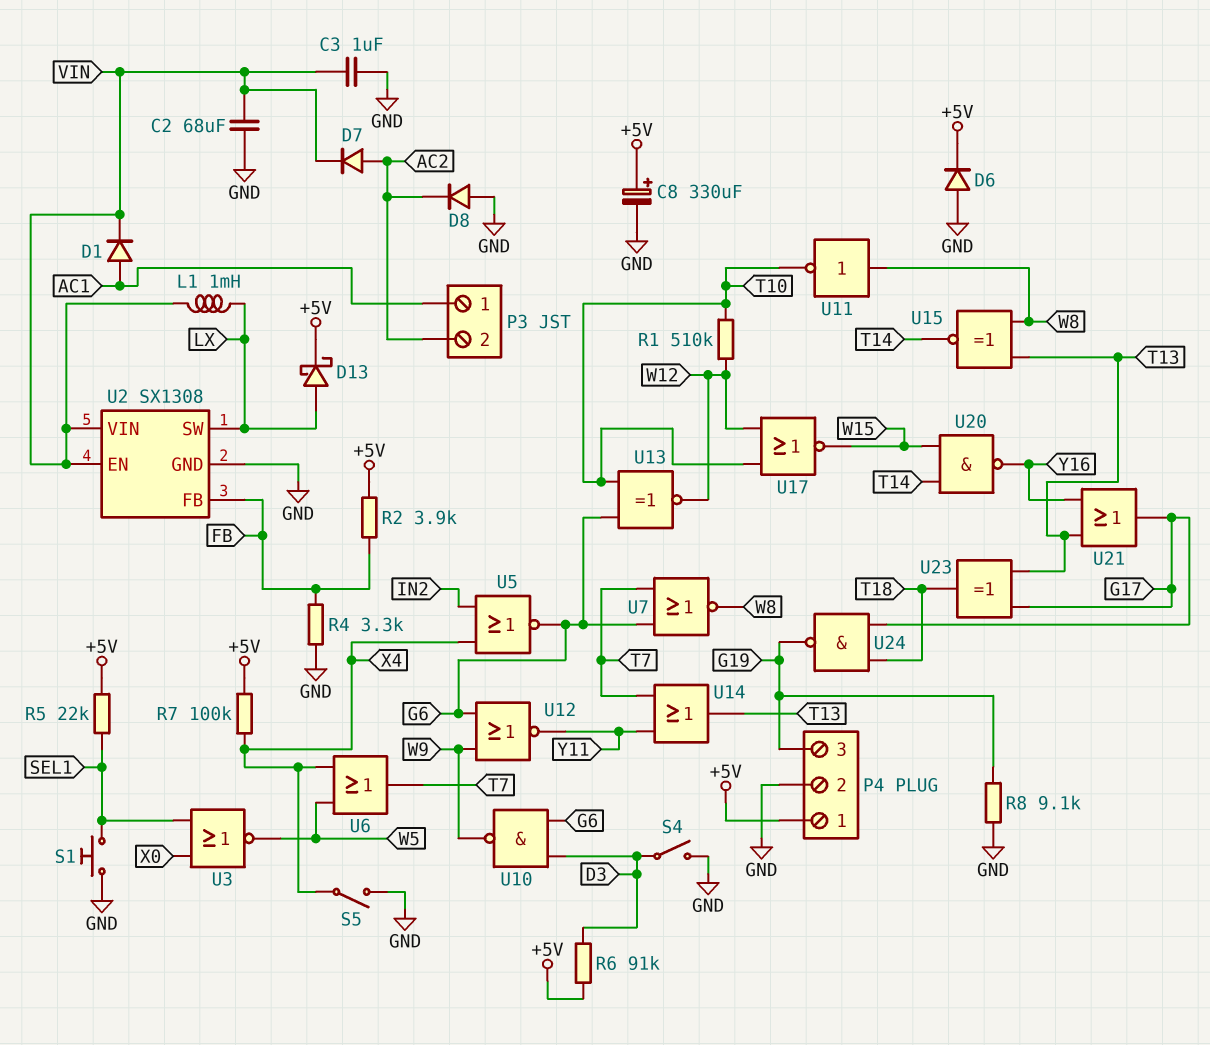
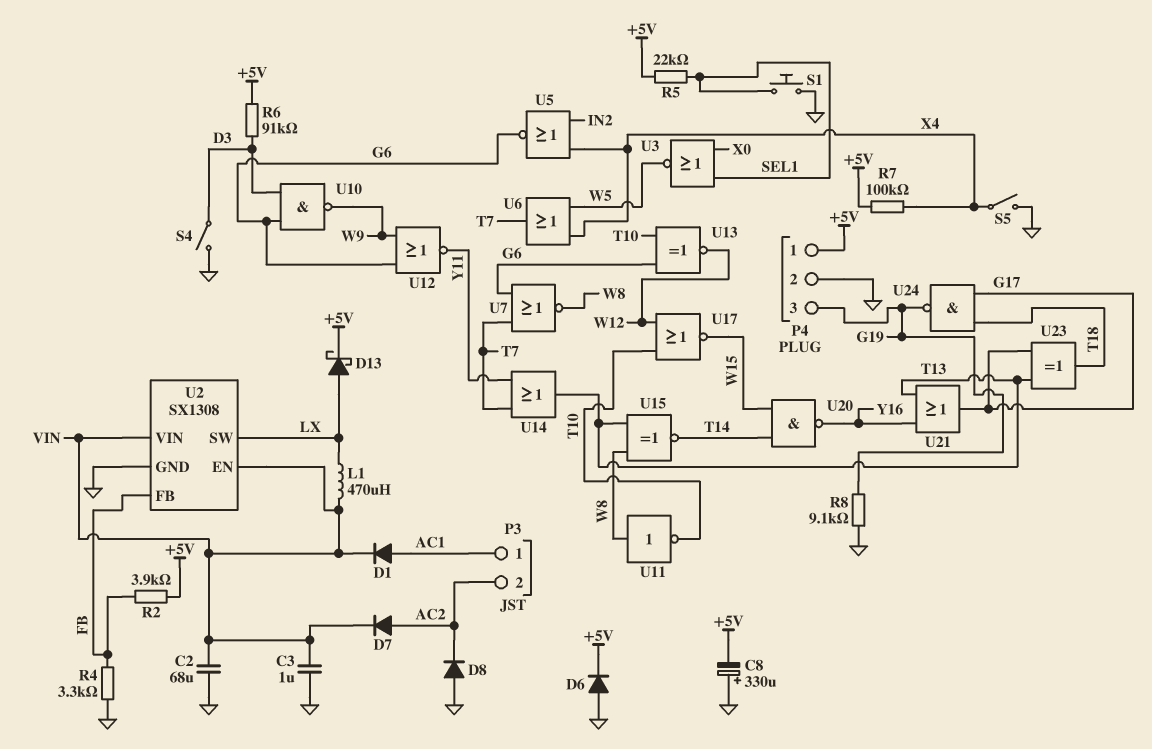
C8: 330uF (plus +5V, minus GND) -> 330uF (plus GND, minus +5V)
L1: 1mH (LX, VIN) -> 470uH (LX, VIN)
R1: 510k (T10, W12) -> none

